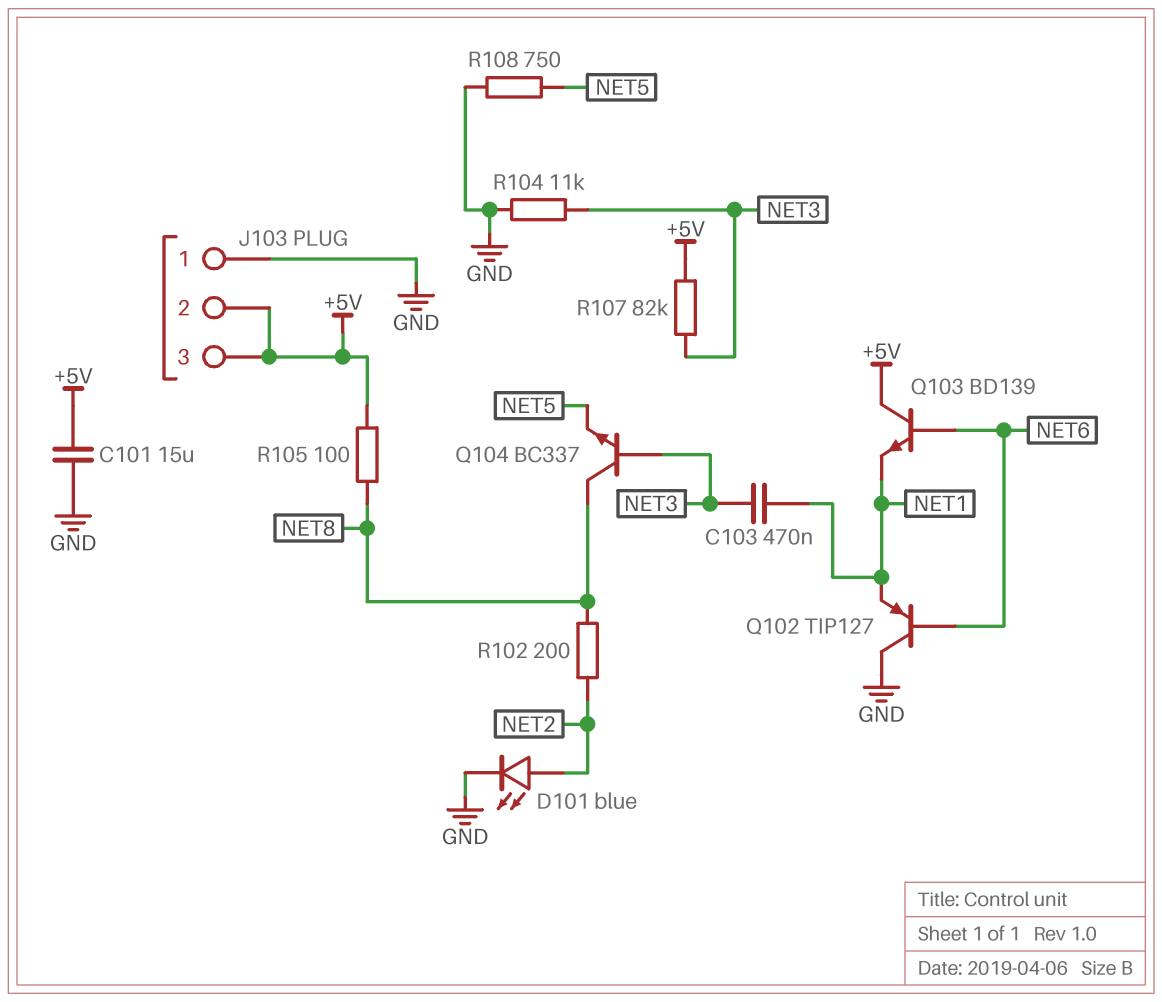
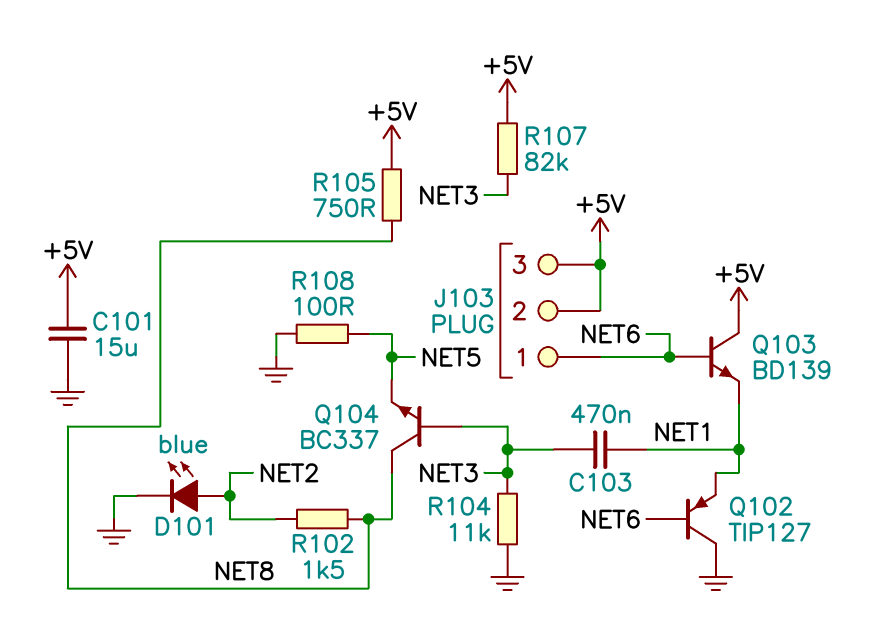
J103 pin 1: GND -> NET6
R102: 200 (NET2, NET8) -> 1.5k (NET2, NET8)
R105: 100 (+5V, NET8) -> 750 (+5V, NET8)
R108: 750 (GND, NET5) -> 100 (GND, NET5)

